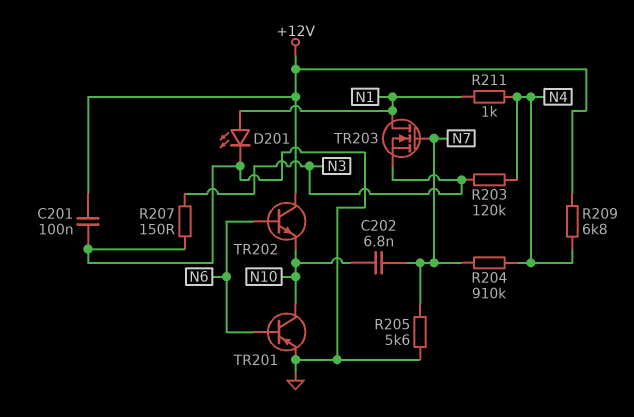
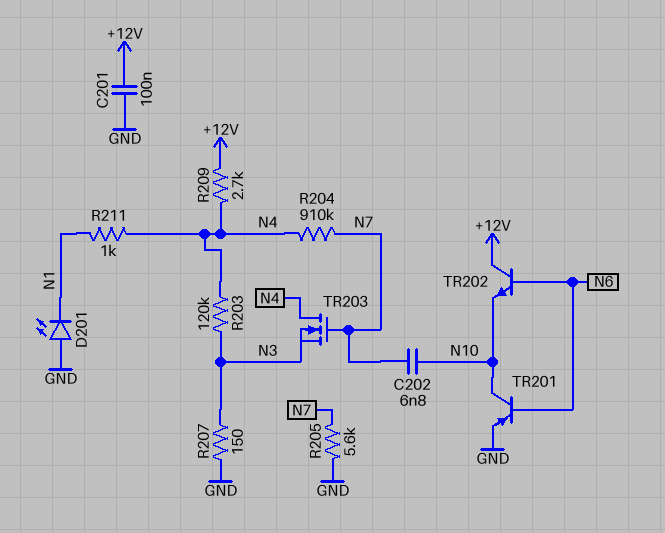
D201: LED (A N1, K GND) -> LED (A GND, K N1)
R209: 6.8k (+12V, N4) -> 2.7k (+12V, N4)
TR203: NMOS (G N7, D N1, S N3) -> NMOS (G N7, D N4, S N3)

